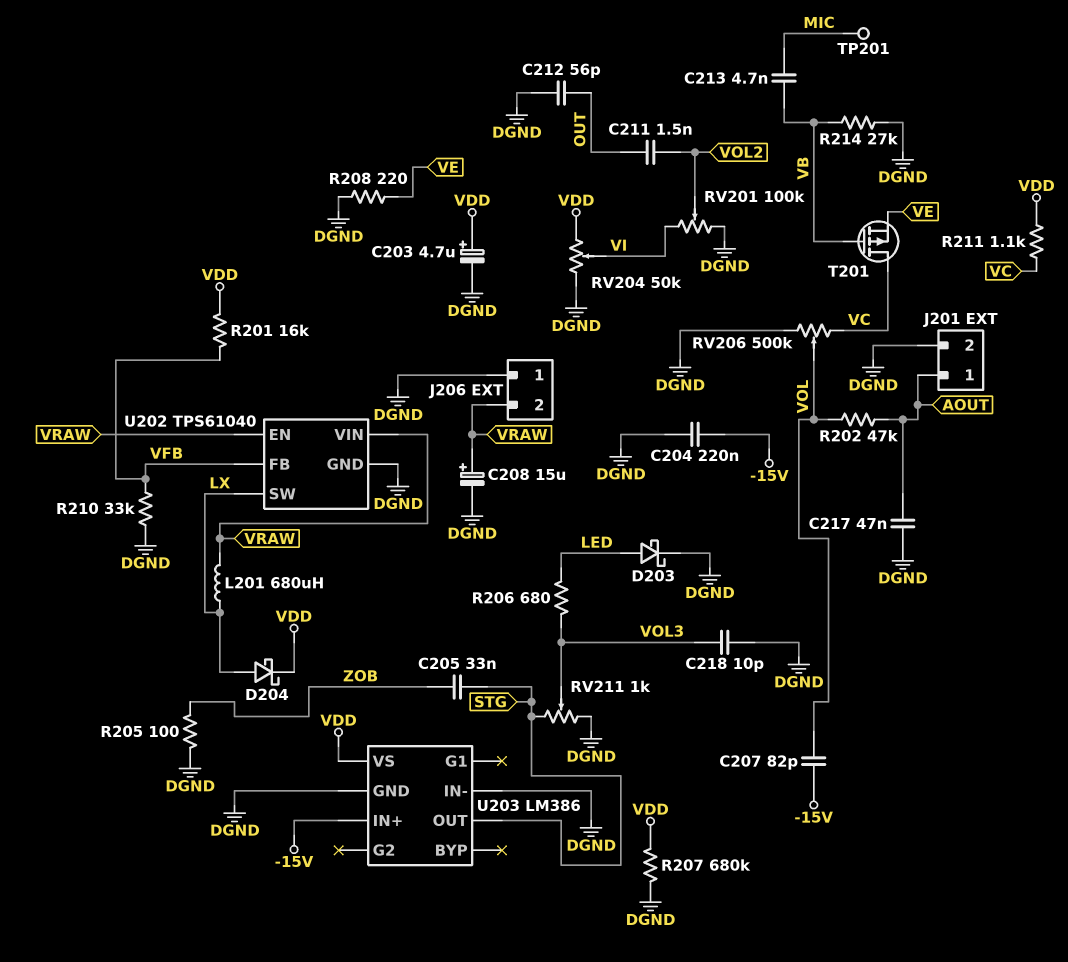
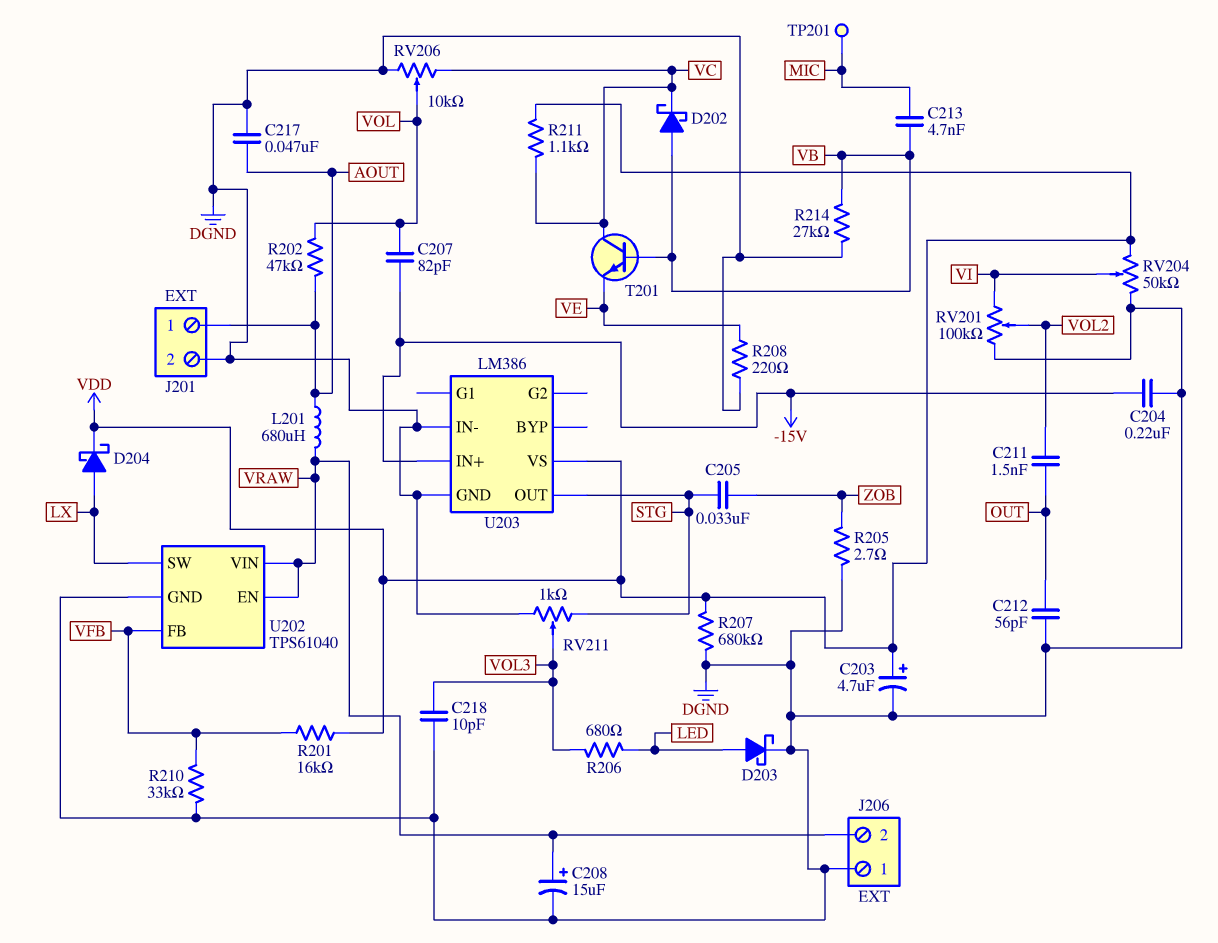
D202: none -> schottky (A VB, K VC)
L201: 680uH (LX, VRAW) -> 680uH (AOUT, VRAW)
R205: 100 (DGND, ZOB) -> 2.7 (DGND, ZOB)
RV206: 500k (DGND, VC, wiper VOL) -> 10k (DGND, VC, wiper VOL)
T201: PMOS (G VB, D VC, S VE) -> NPN (B VB, C VC, E VE)

